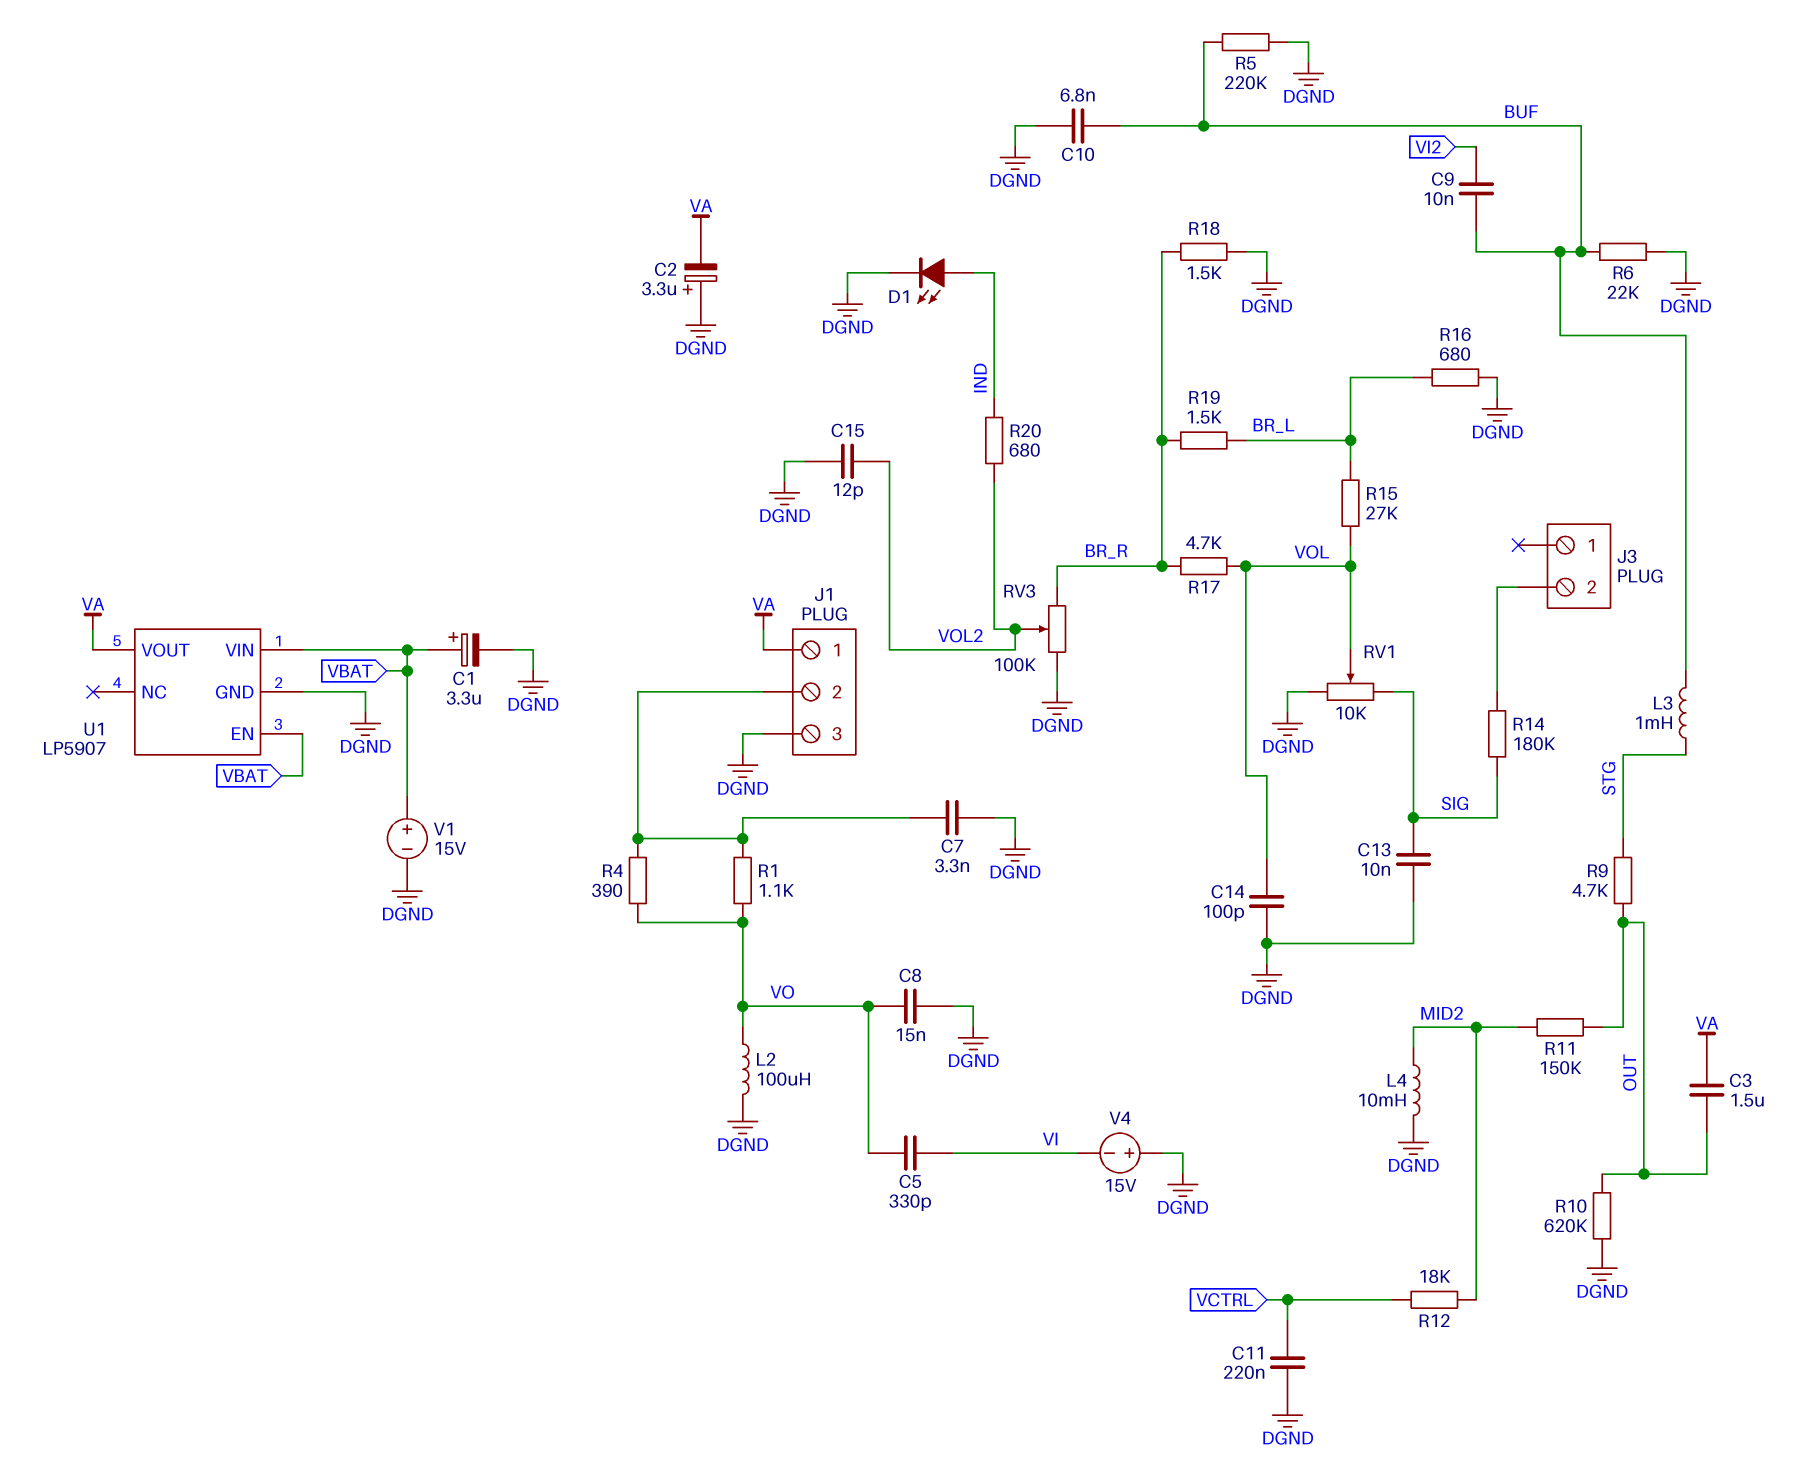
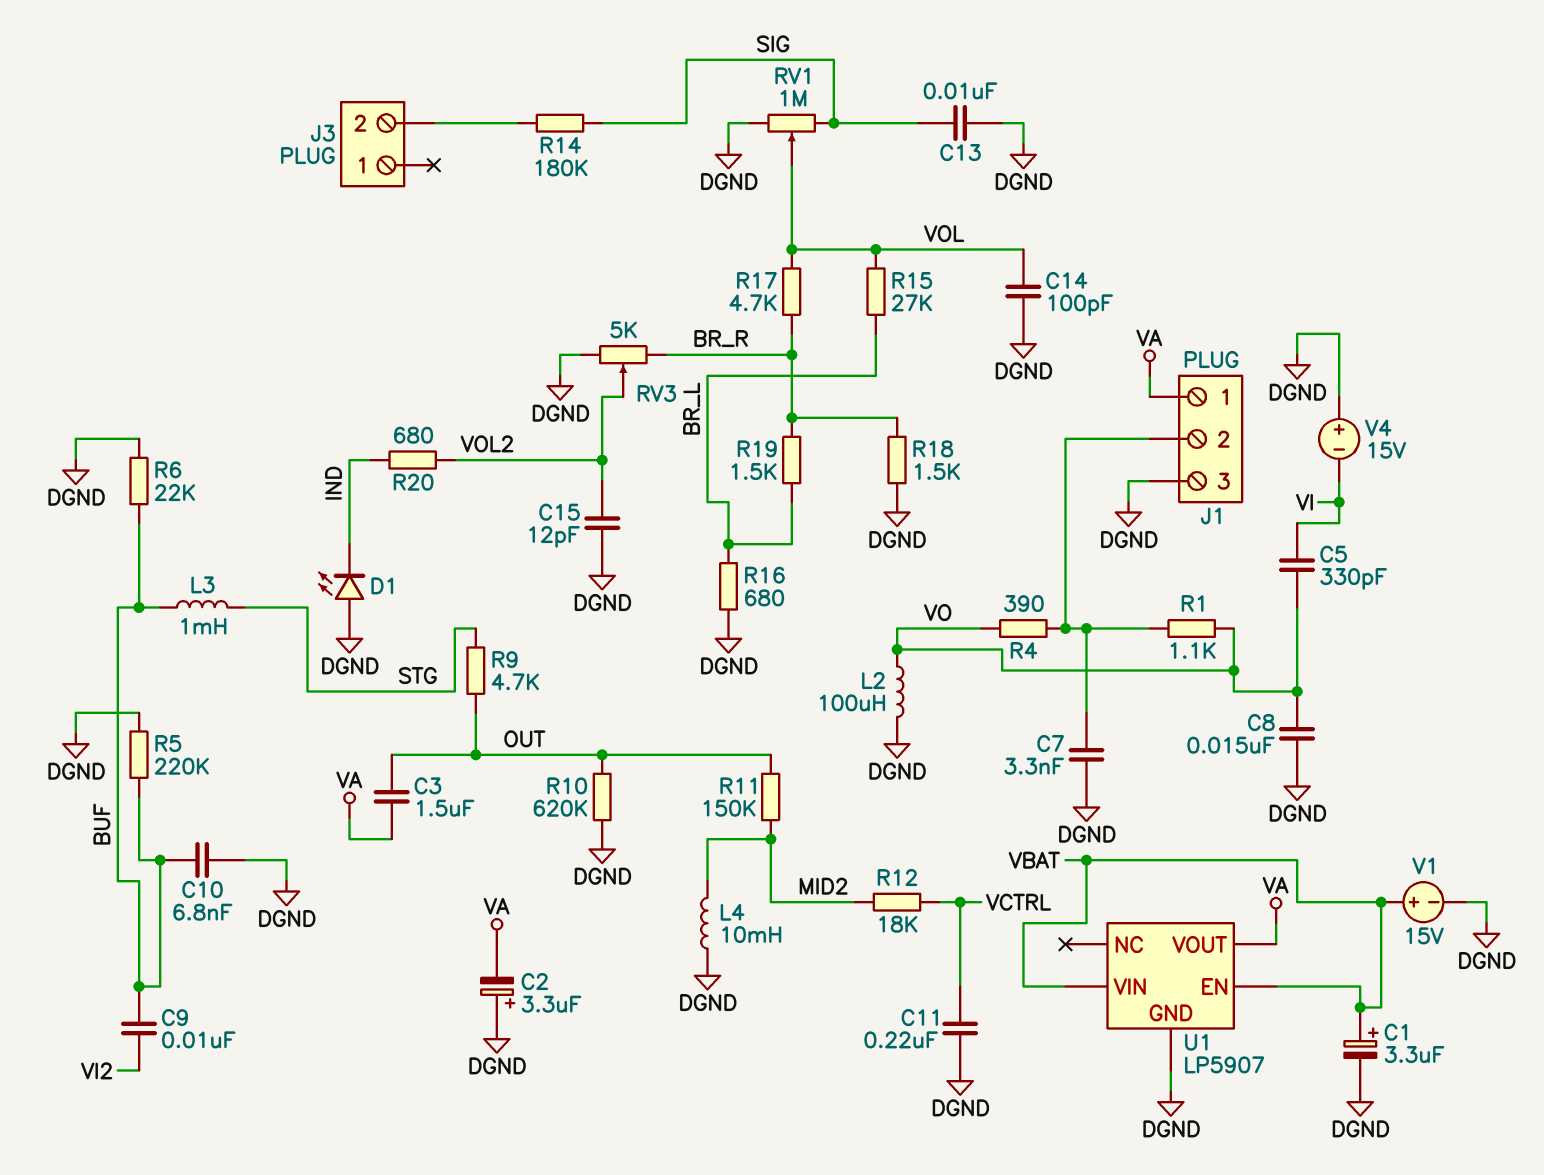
D1: LED (A IND, K DGND) -> LED (A DGND, K IND)
RV1: 10k (DGND, SIG, wiper VOL) -> 1M (DGND, SIG, wiper VOL)
RV3: 100k (BR_R, DGND, wiper VOL2) -> 5k (BR_R, DGND, wiper VOL2)

